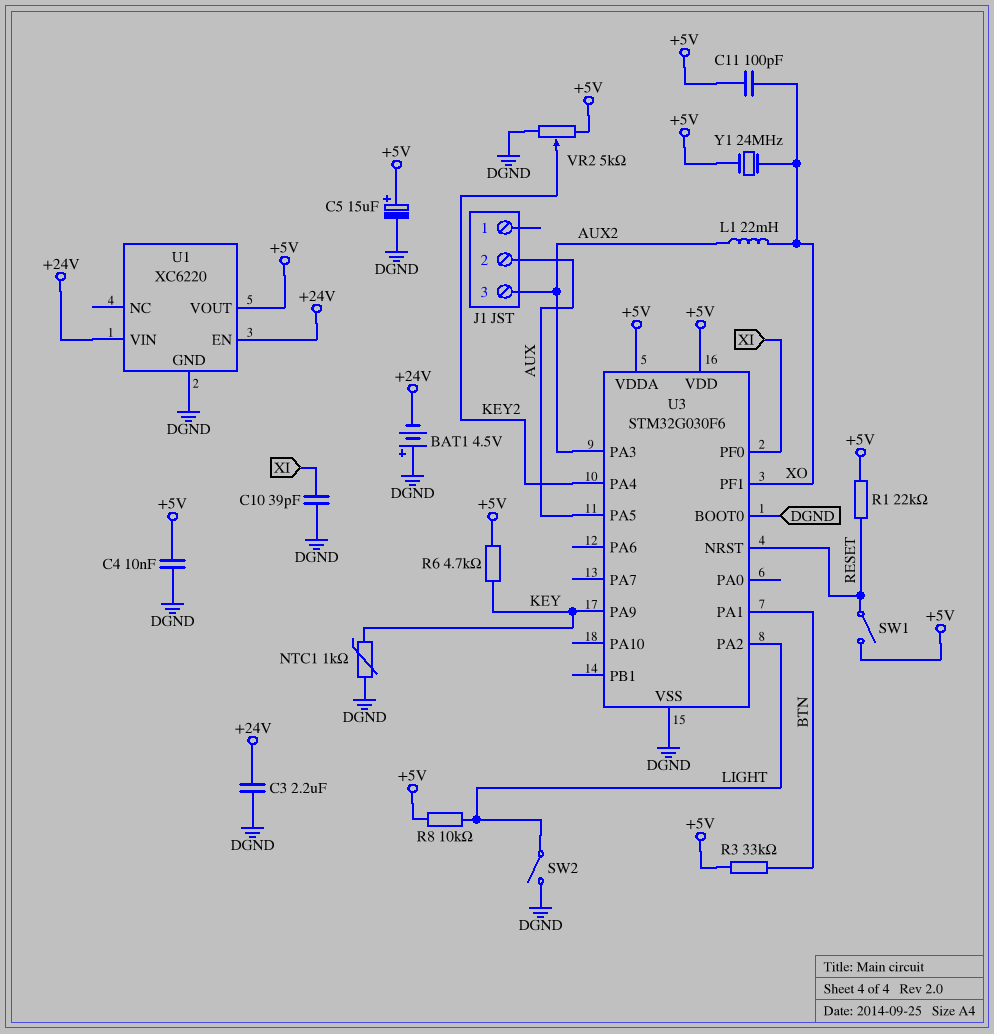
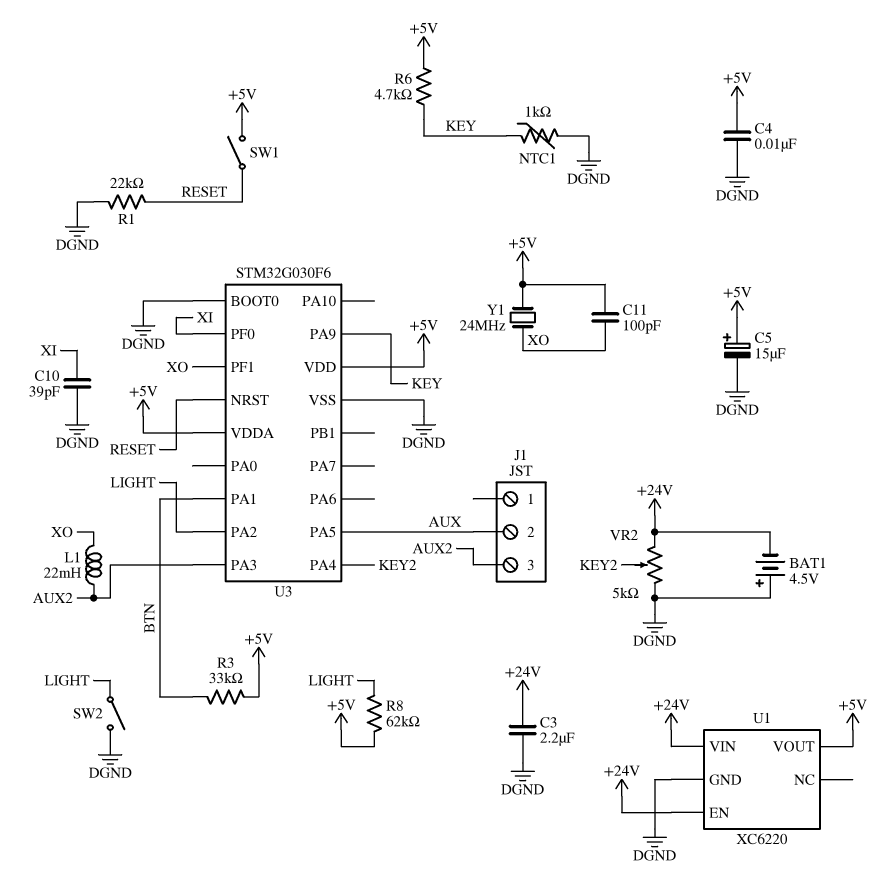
R1: 22k (+5V, RESET) -> 22k (DGND, RESET)
R8: 10k (+5V, LIGHT) -> 62k (+5V, LIGHT)
VR2: 5k (+5V, DGND, wiper KEY2) -> 5k (+24V, DGND, wiper KEY2)

